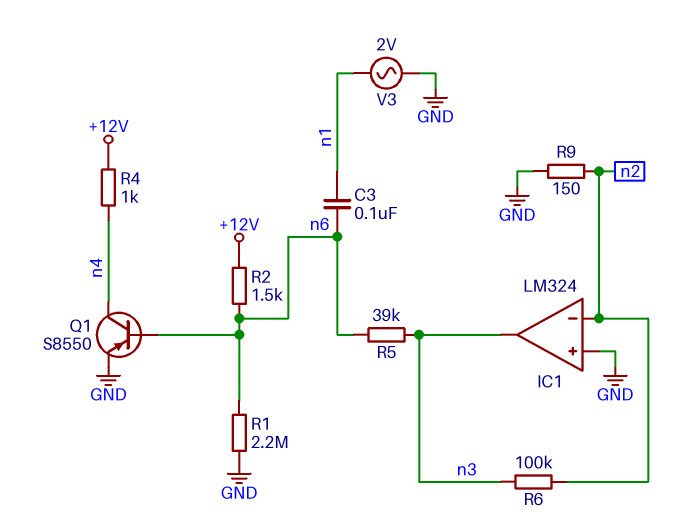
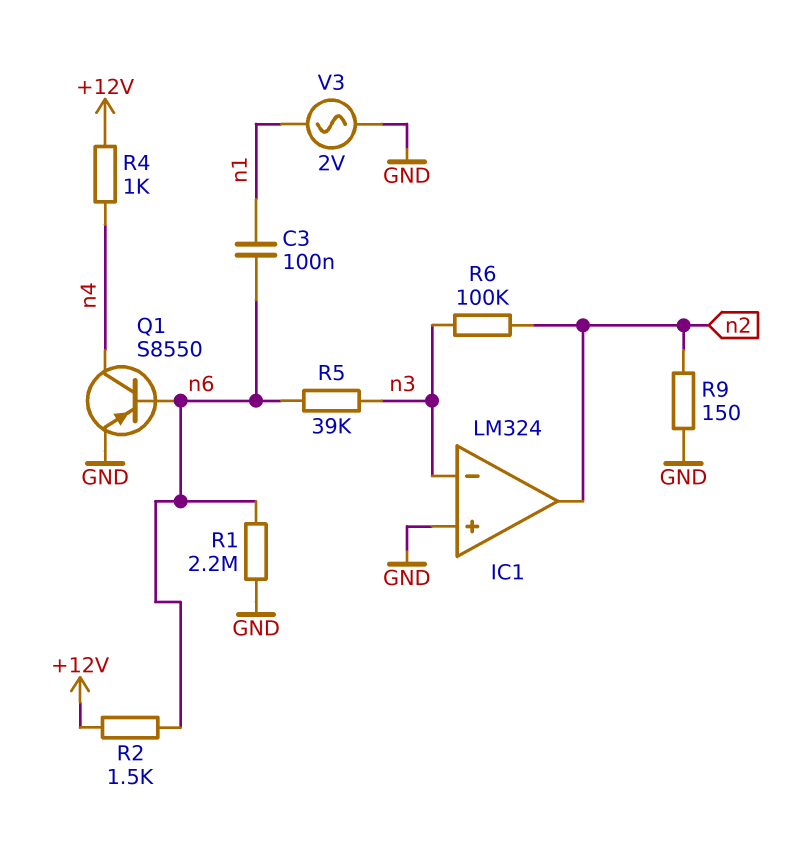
IC1 pin in-: n2 -> n3
IC1 pin out: n3 -> n2

